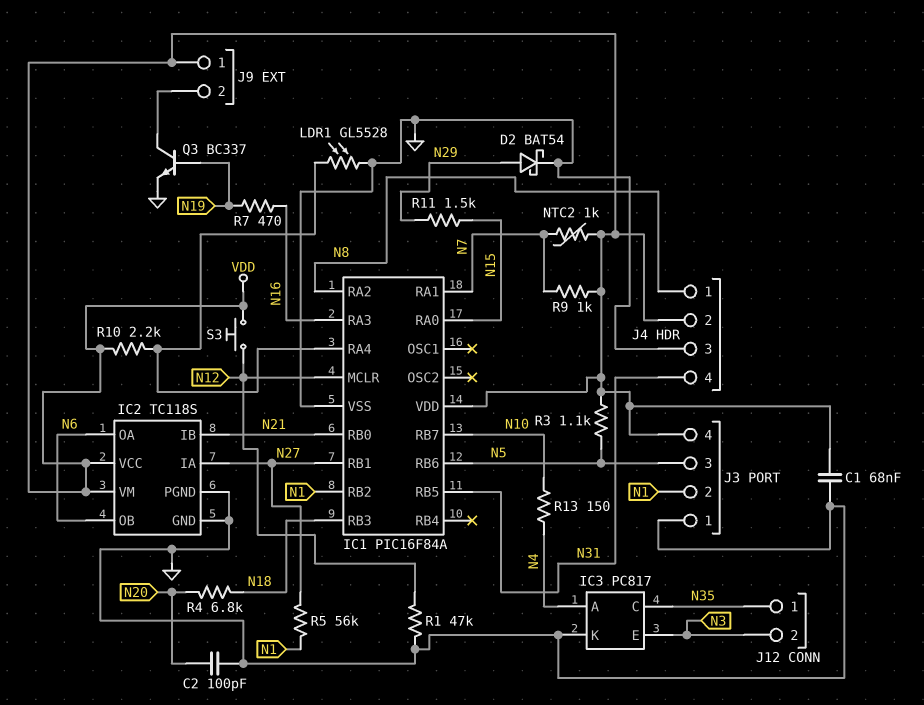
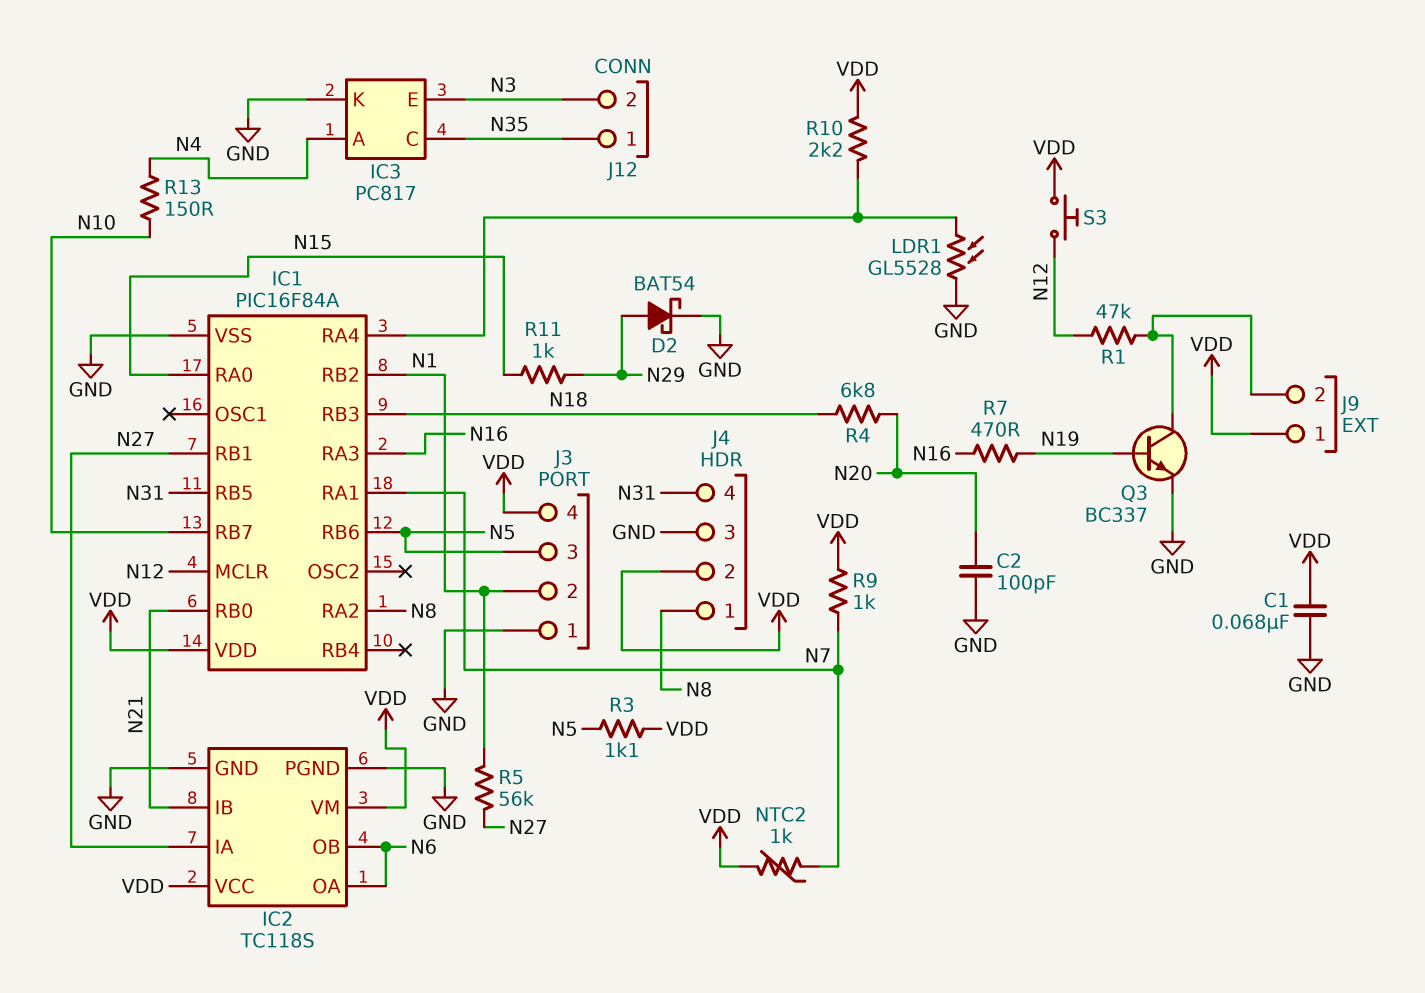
R1: 47k (GND, N12) -> 47k (J9/2, N12)
R11: 1.5k (N15, N29) -> 1k (N15, N29)

